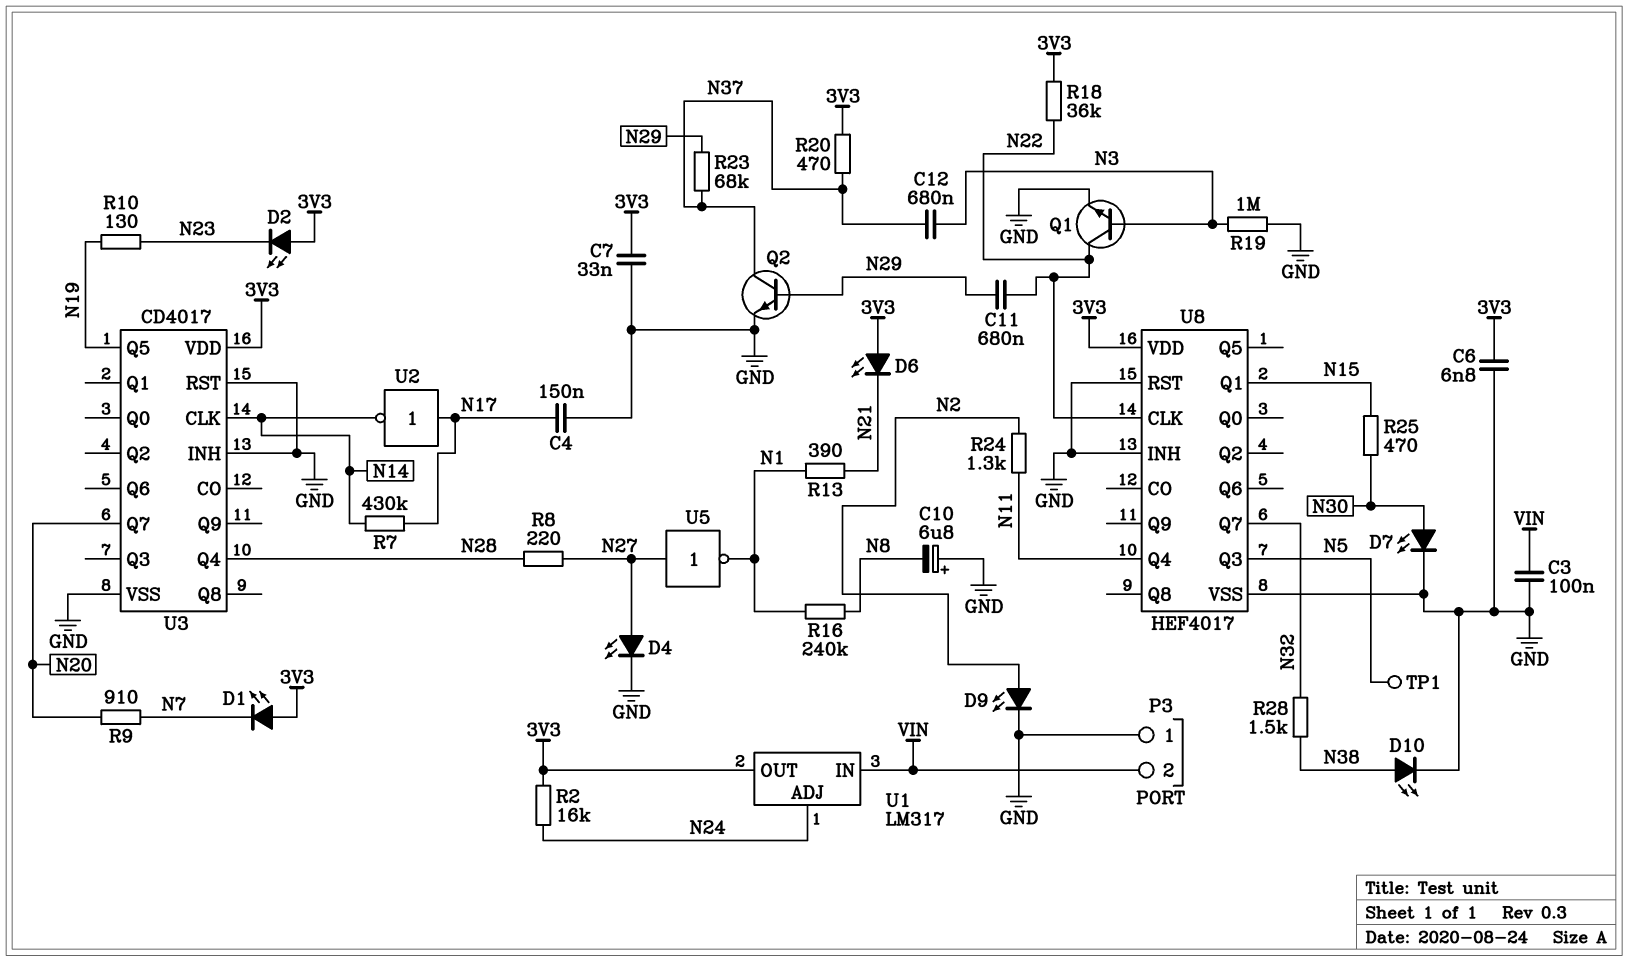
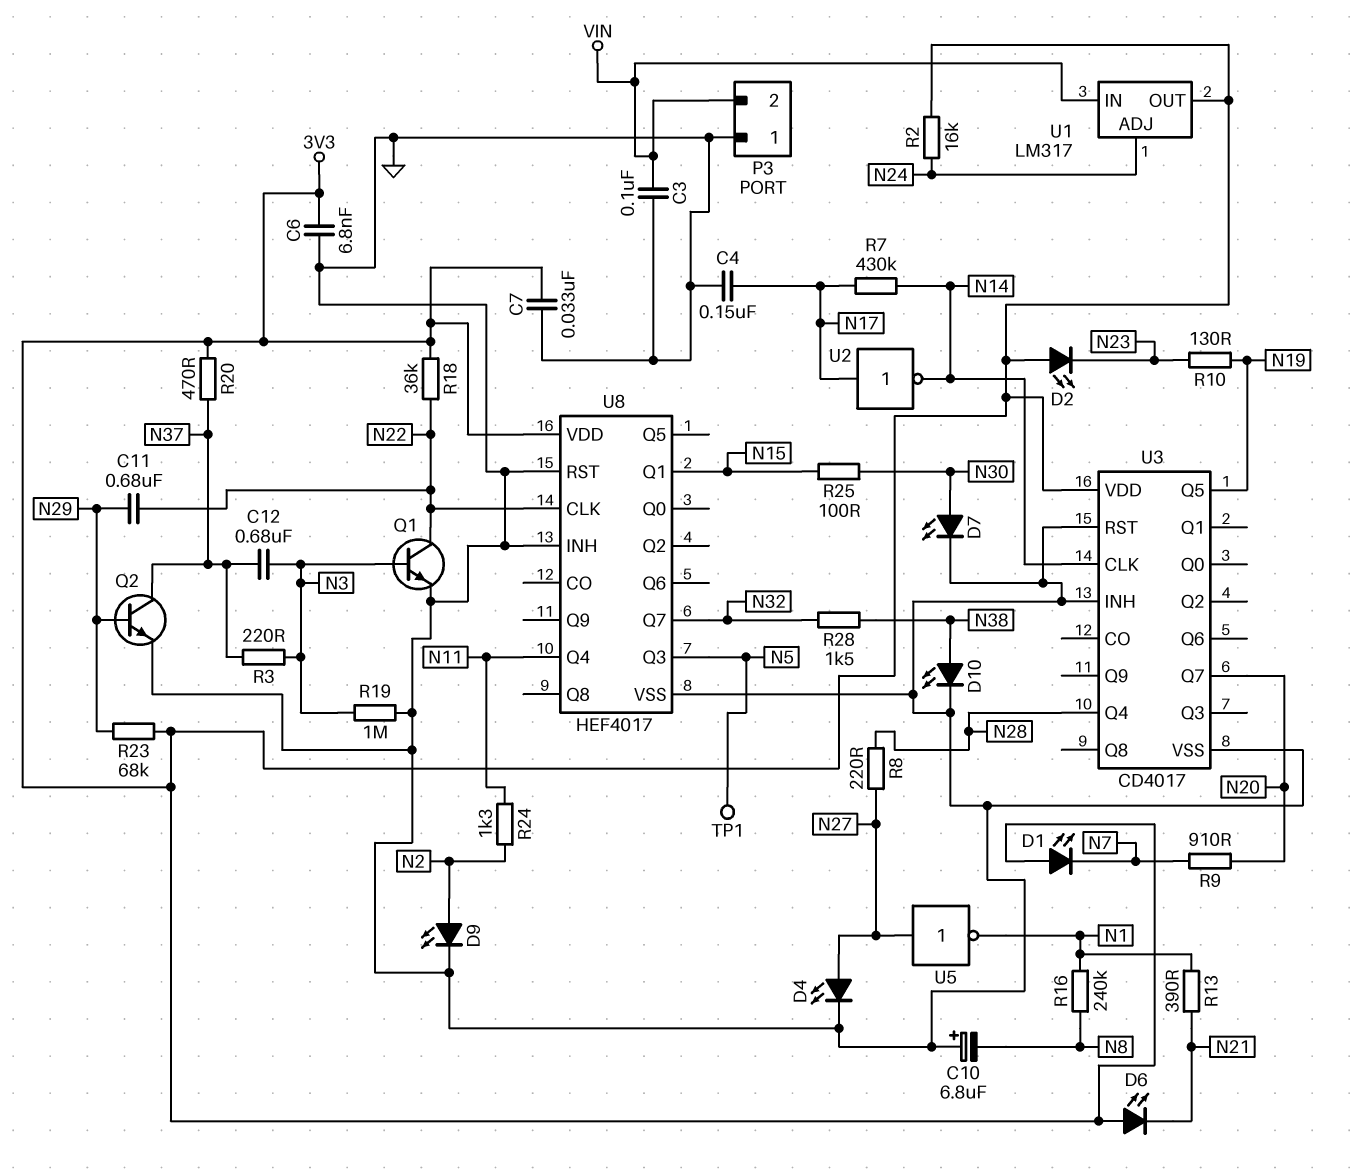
R3: none -> 220 (N3, N37)
R23: 68k (N29, N37) -> 68k (3V3, N29)
R25: 470 (N15, N30) -> 100 (N15, N30)

